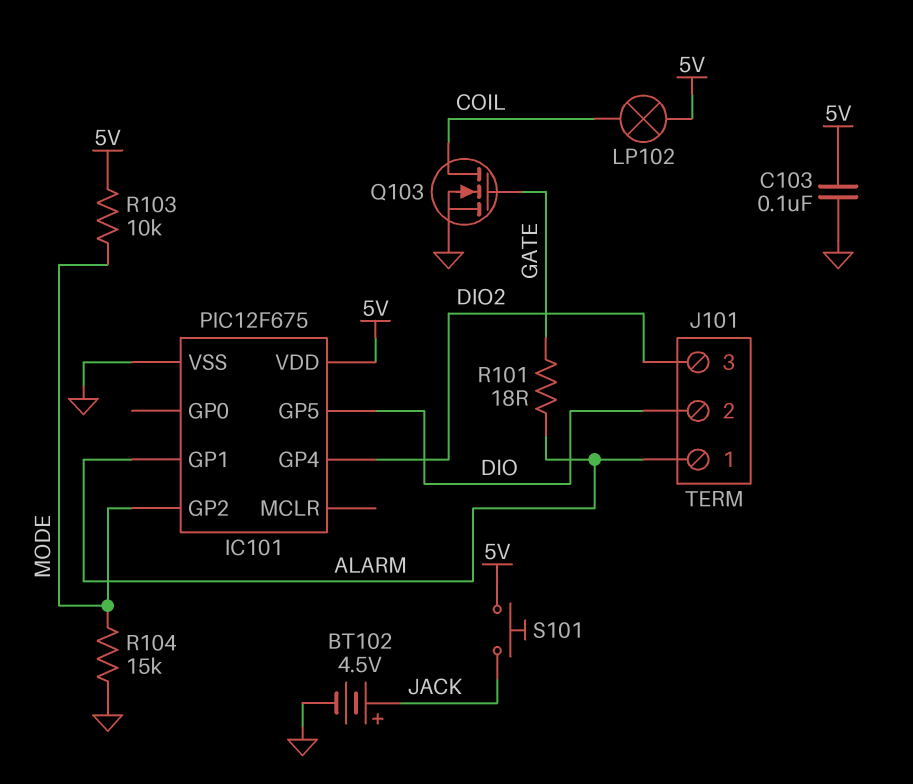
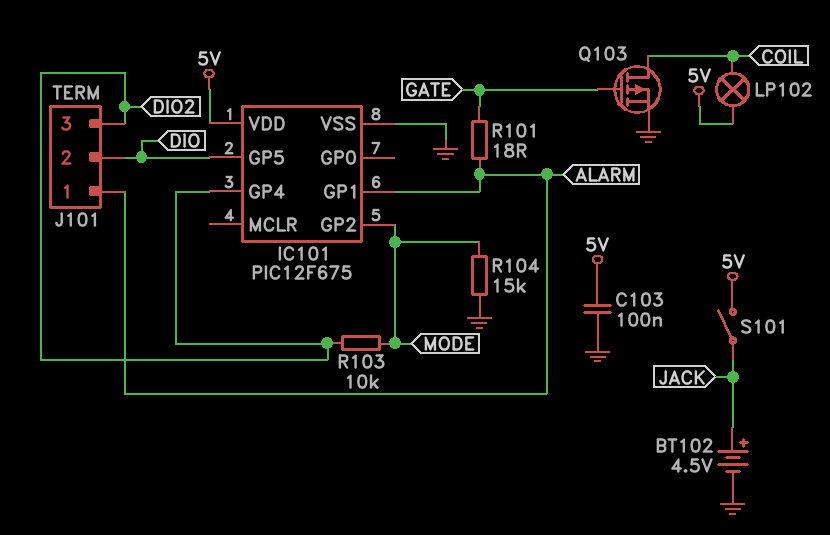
Q103: NMOS (G GATE, D COIL, S GND) -> PMOS (G GATE, D COIL, S GND)
R103: 10k (5V, MODE) -> 10k (DIO2, MODE)
S101: button (5V, JACK) -> switch (5V, JACK)

